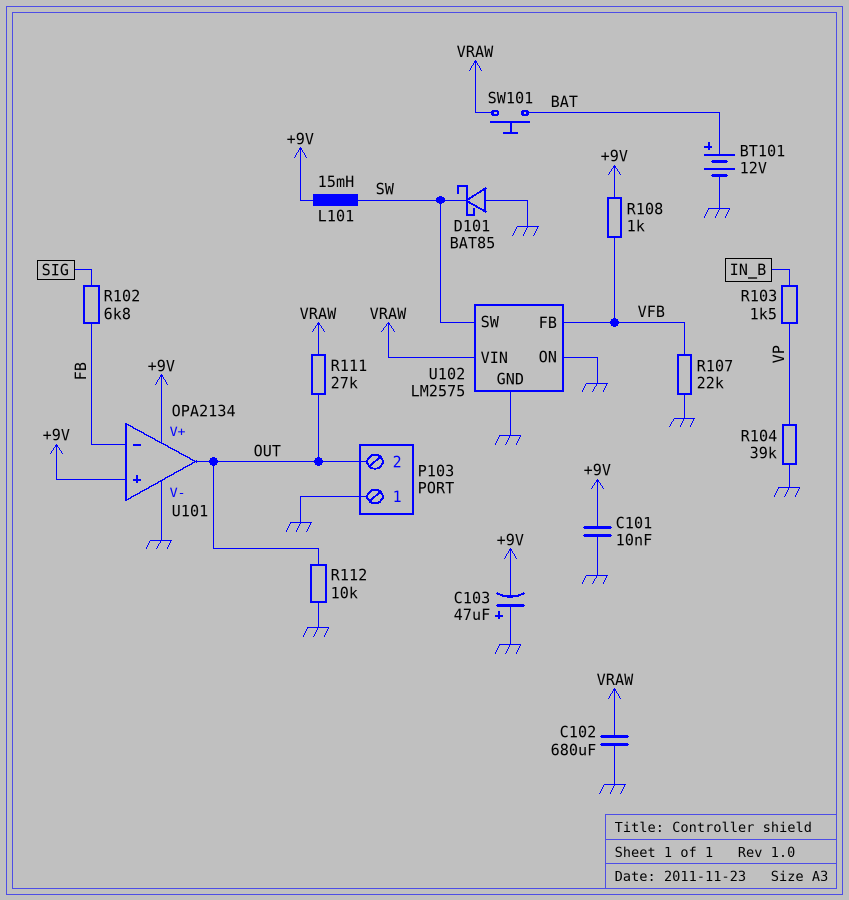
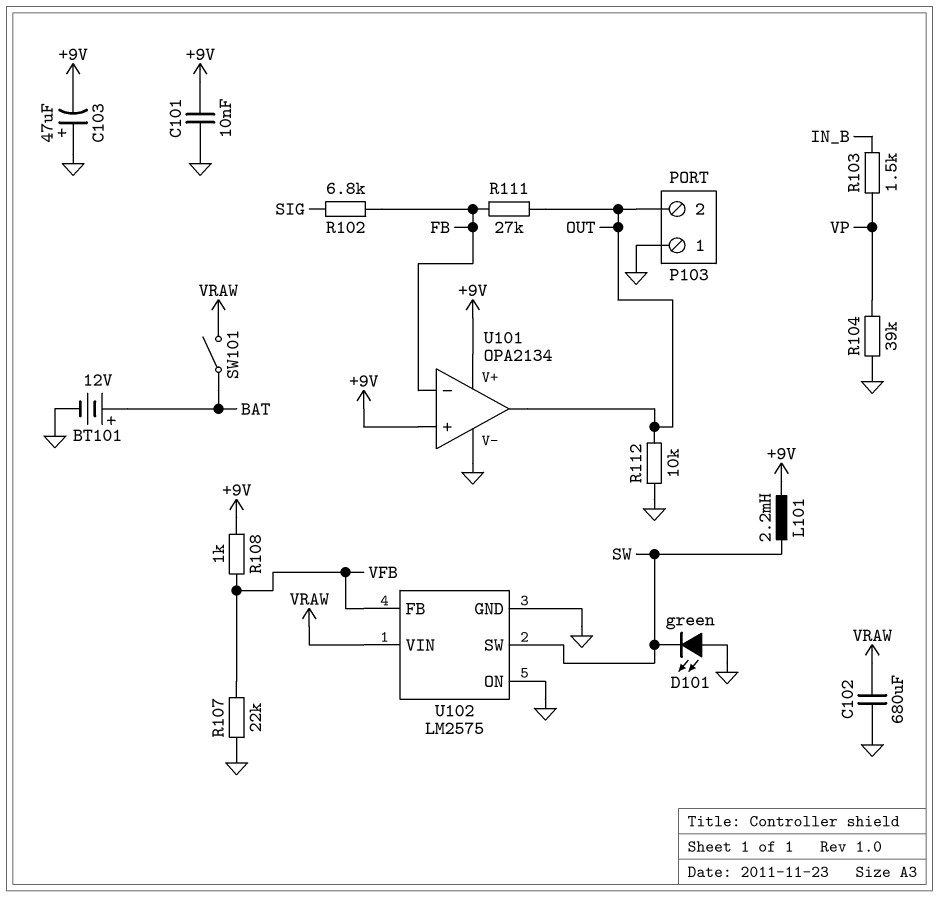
D101: schottky BAT85 (A GND, K SW) -> LED green (A GND, K SW)
L101: 15mH (+9V, SW) -> 2.2mH (+9V, SW)
R111: 27k (OUT, VRAW) -> 27k (FB, OUT)
SW101: button (BAT, VRAW) -> switch (BAT, VRAW)

